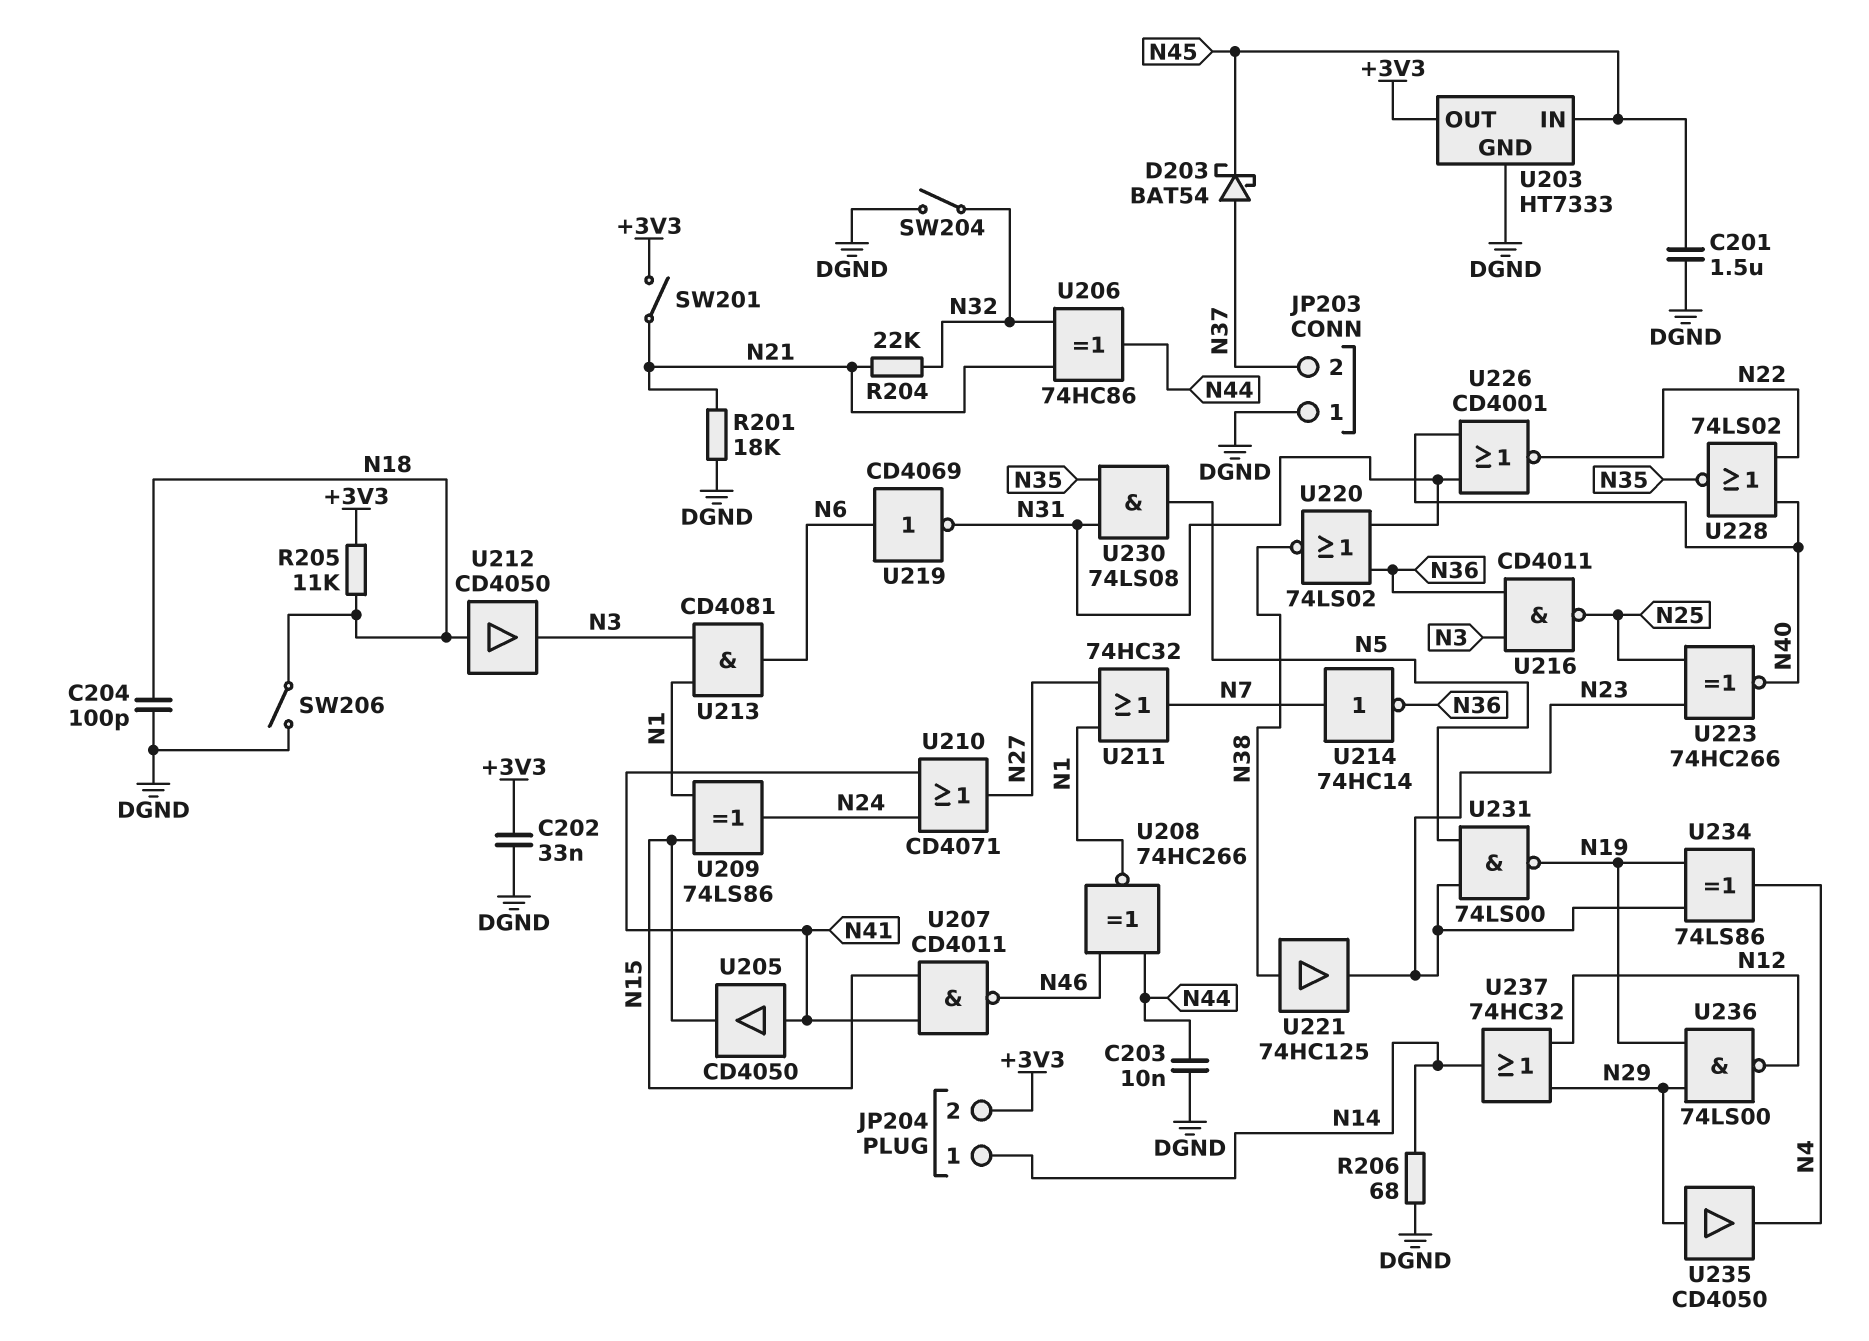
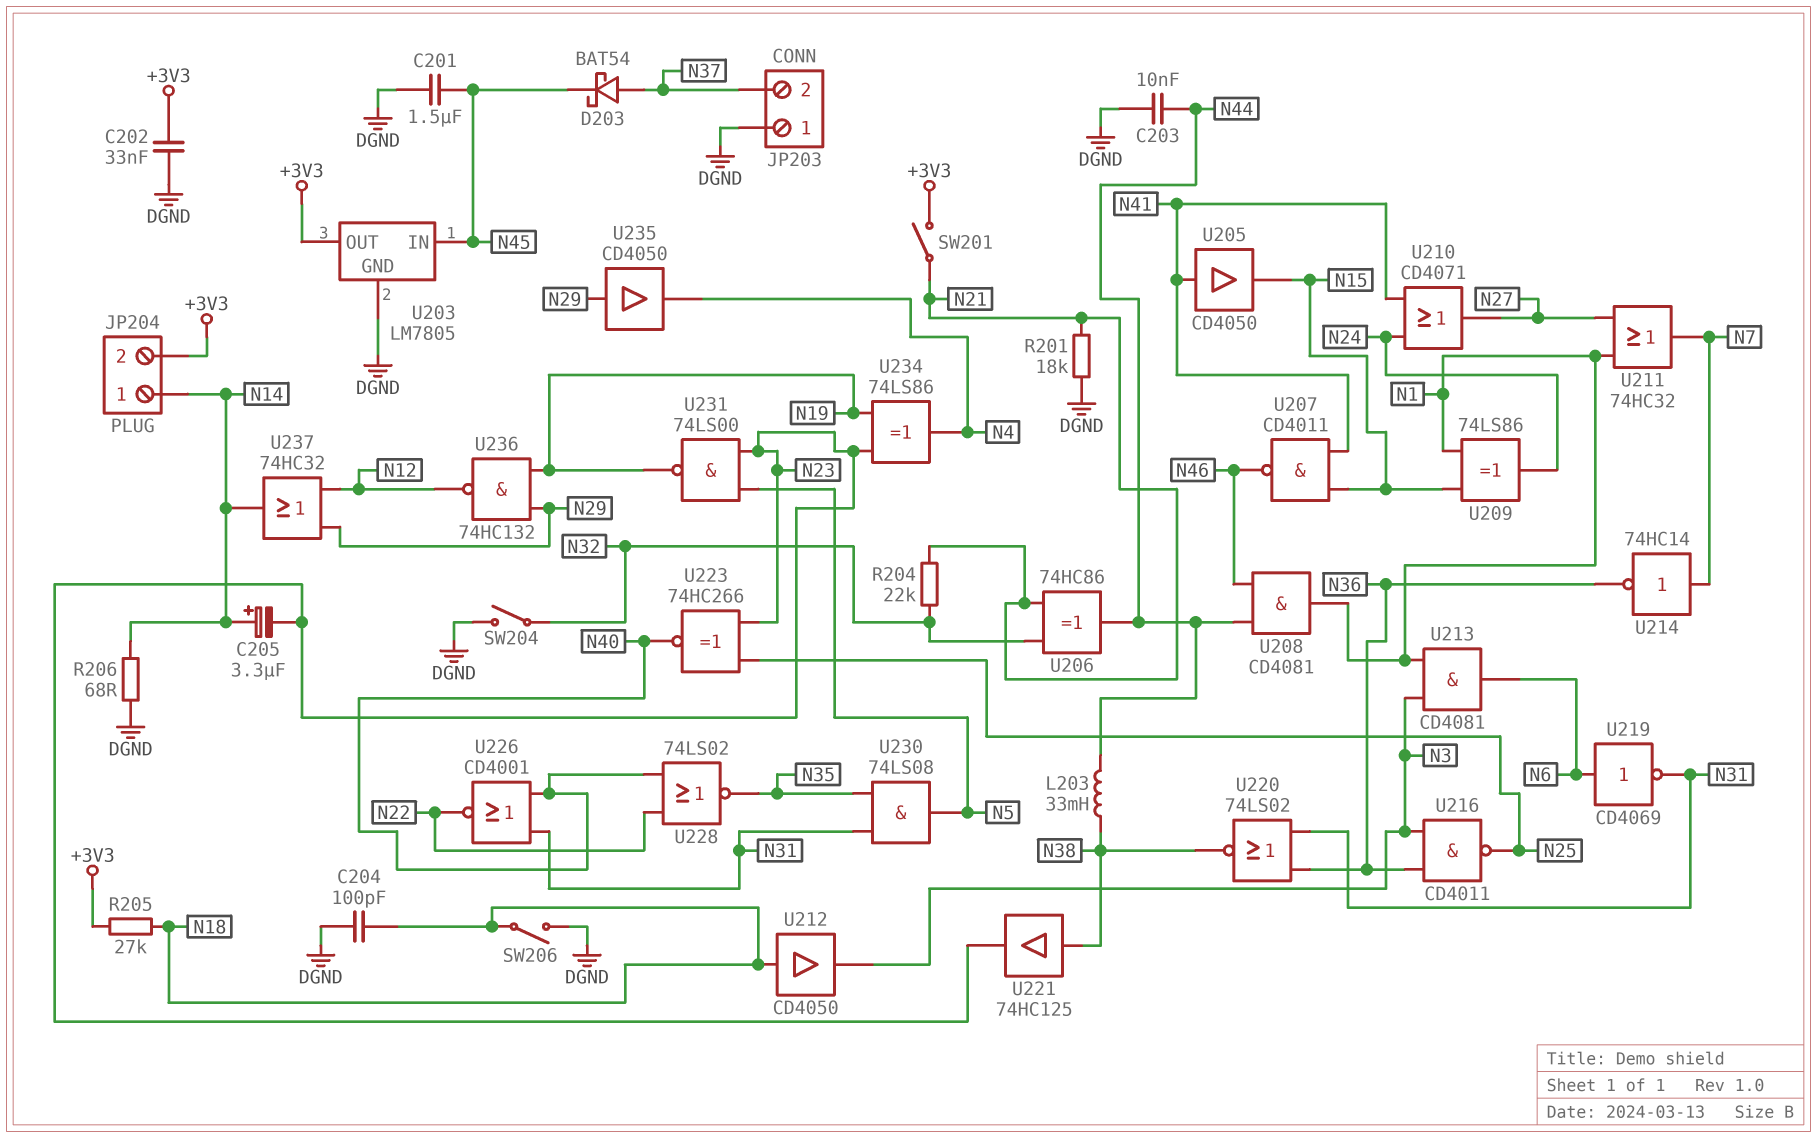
C205: none -> 3.3uF (plus N14, minus N23)
L203: none -> 33mH (N38, N44)
R205: 11k (+3V3, N18) -> 27k (+3V3, N18)
U203: HT7333 -> LM7805
U208: XNOR 74HC266 (in N44, in N46, out N1) -> AND CD4081 (in N44, in N46, out N1)
U236: NAND 74LS00 (in N19, in N29, out N12) -> NAND 74HC132 (in N19, in N29, out N12)

